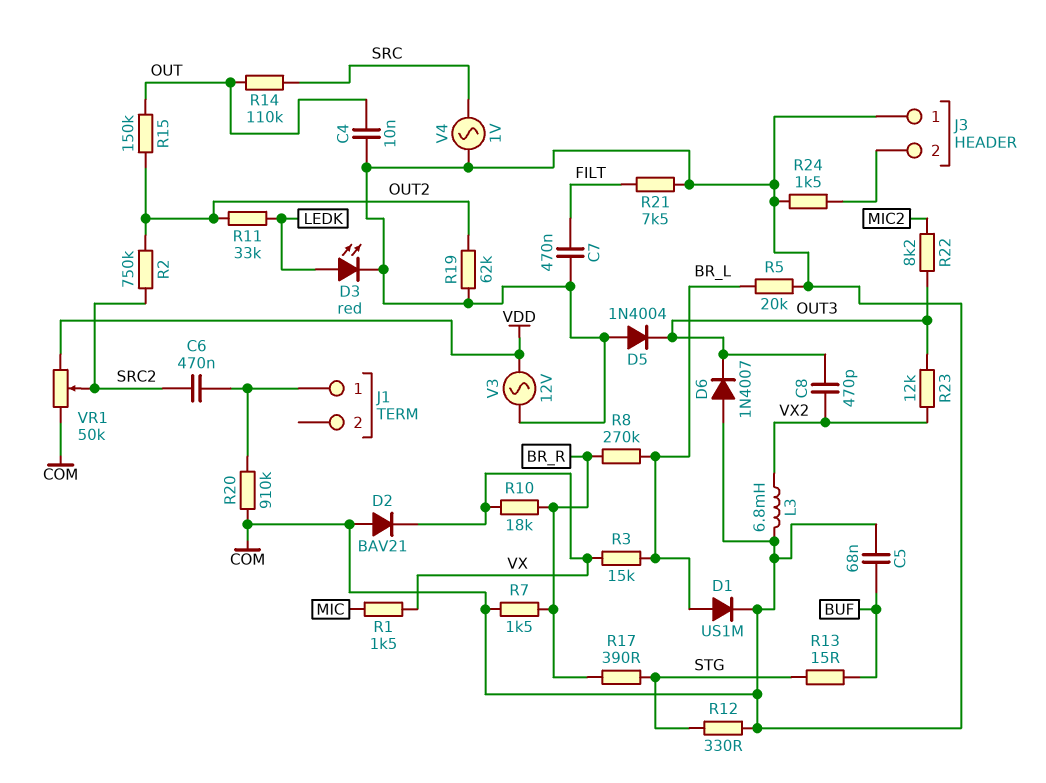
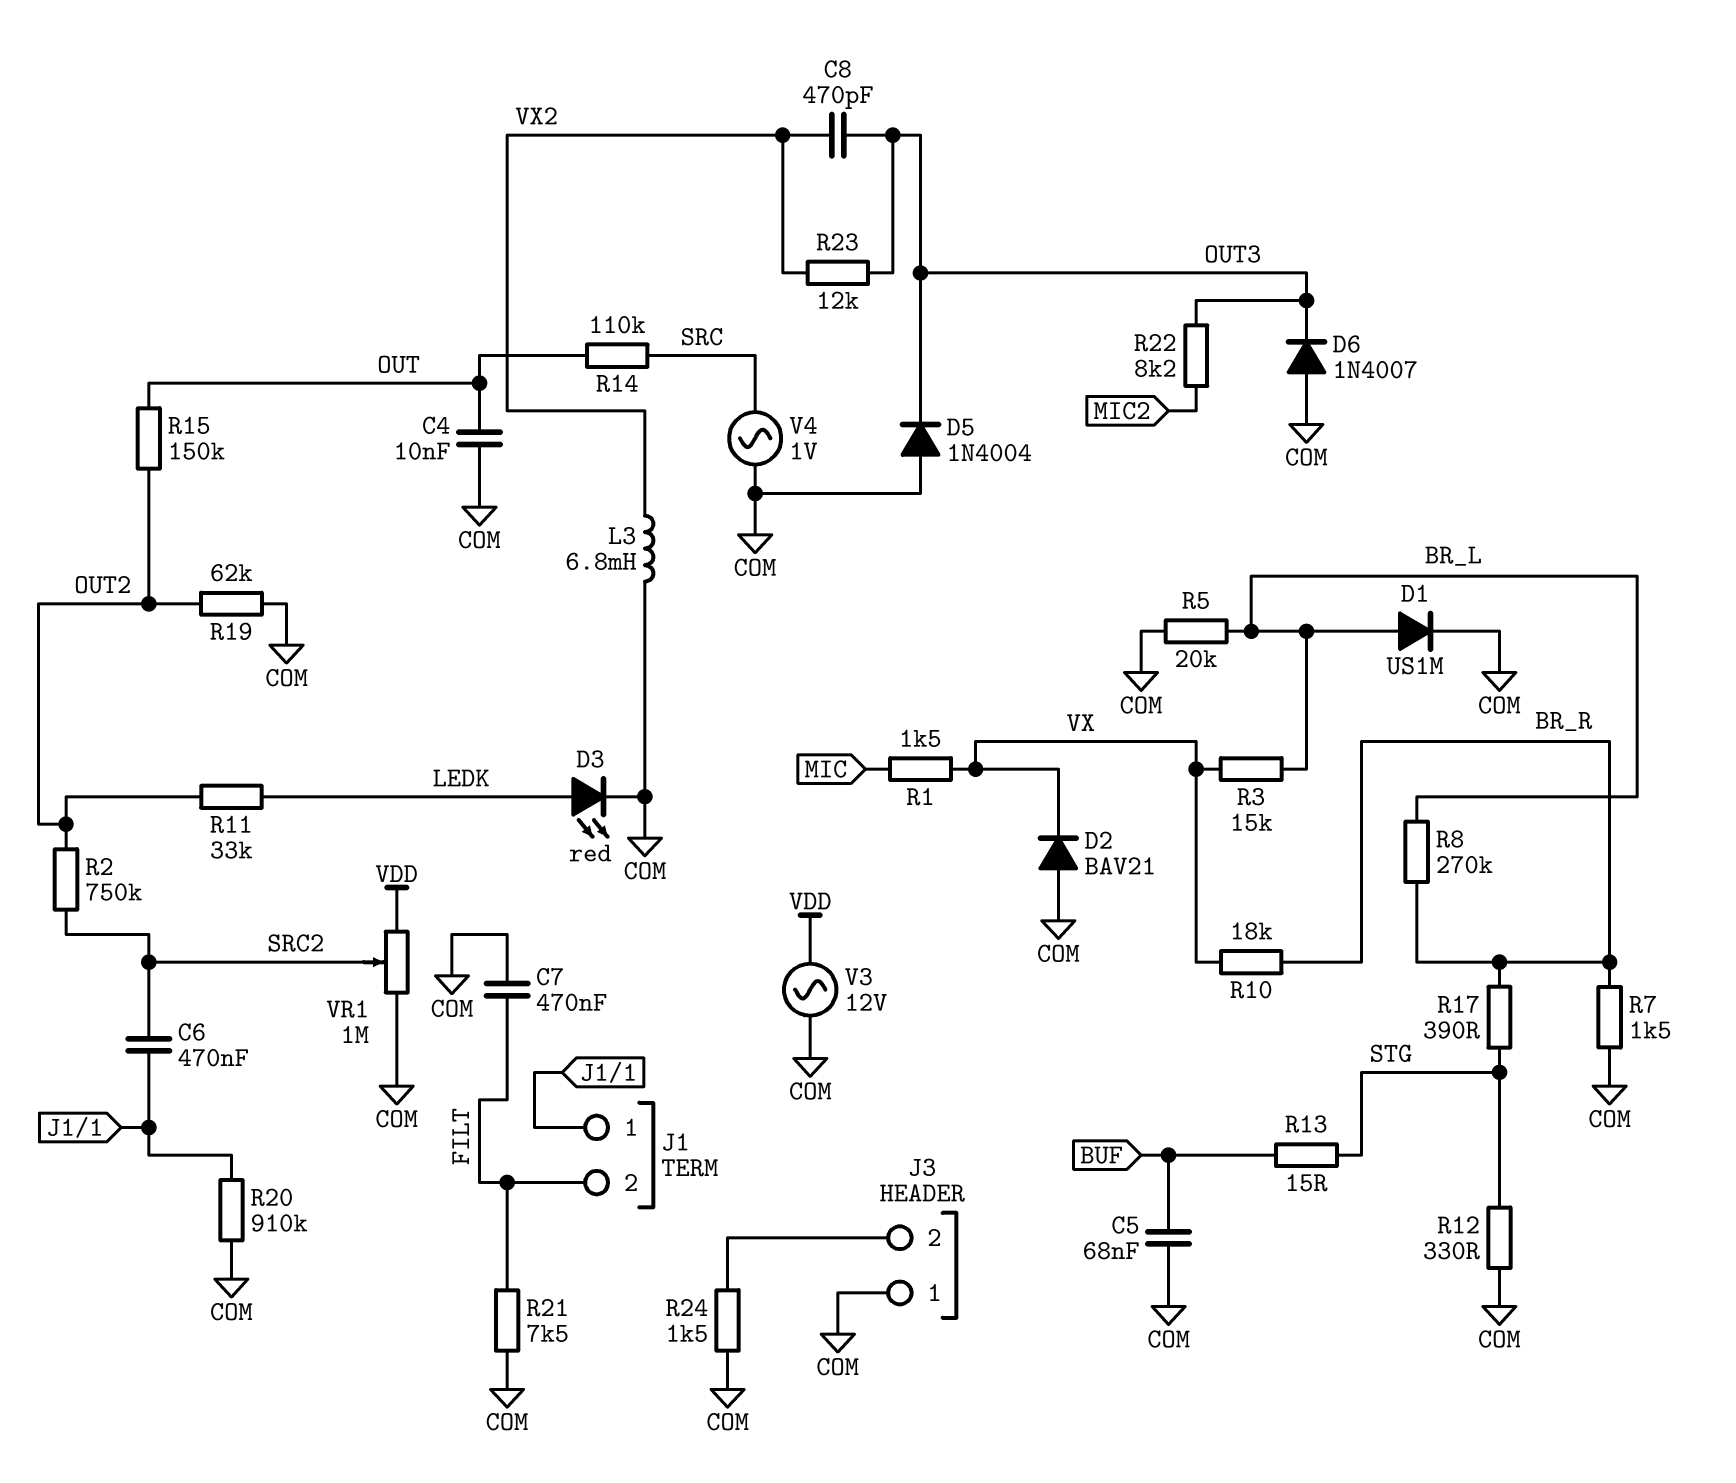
J1 pin 2: none -> FILT
VR1: 50k (COM, VDD, wiper SRC2) -> 1M (COM, VDD, wiper SRC2)

